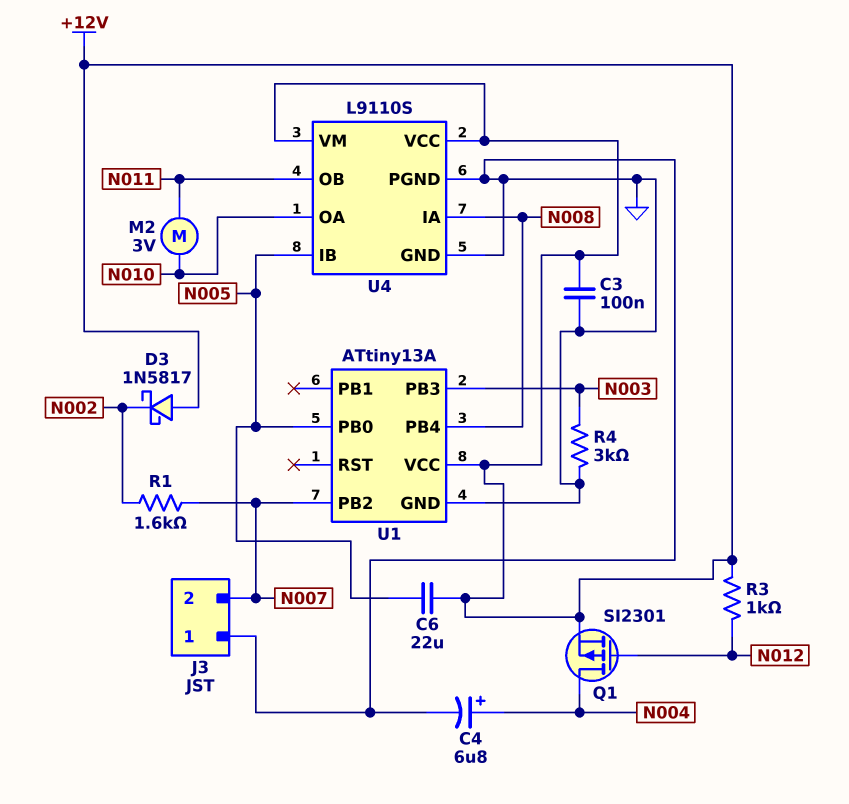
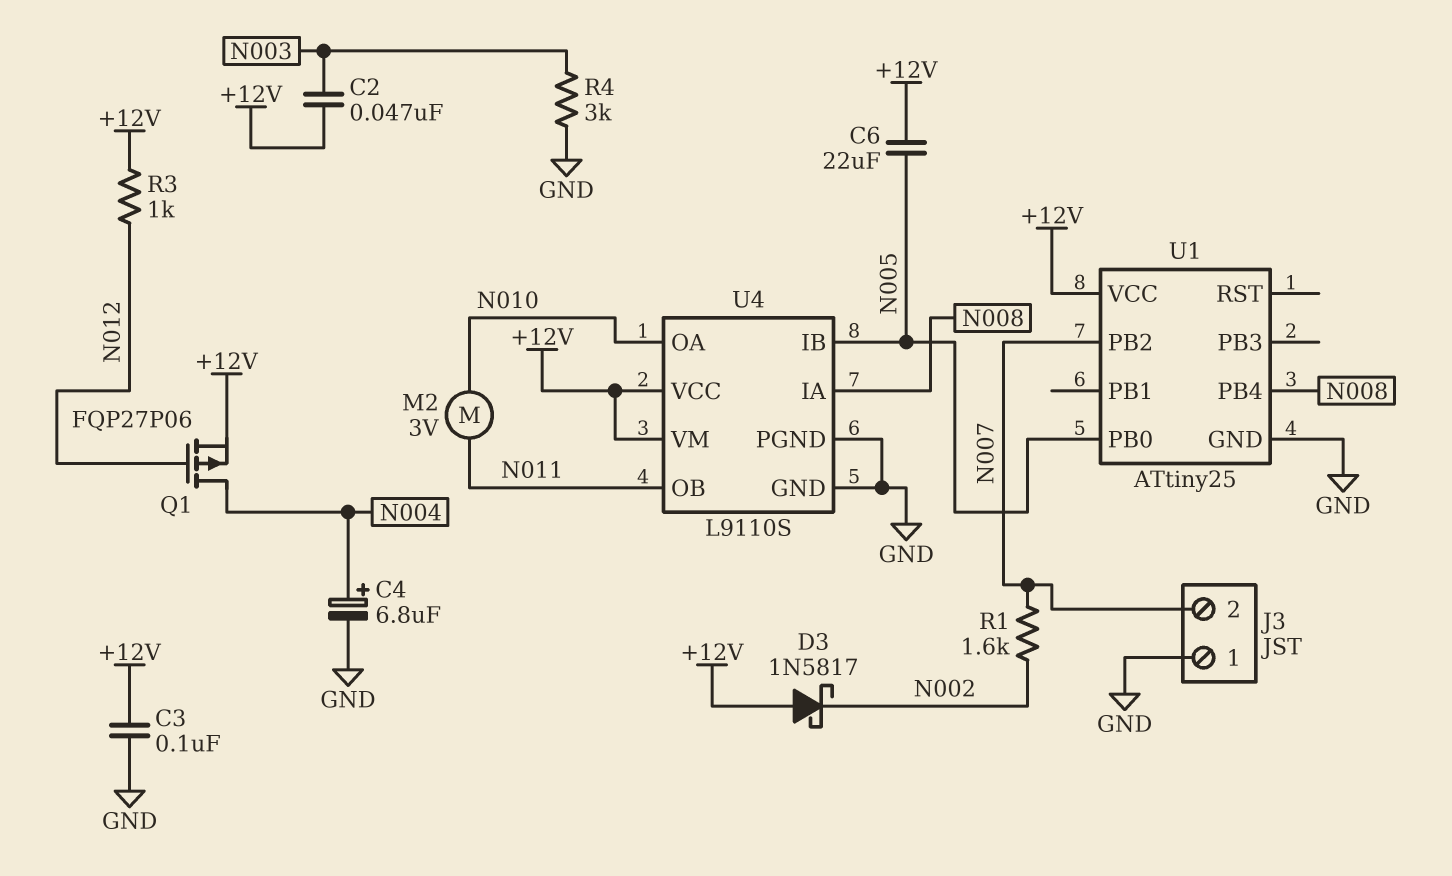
C2: none -> 47nF (+12V, N003)
Q1: PMOS SI2301 (G N012, D N004, S +12V) -> PMOS FQP27P06 (G N012, D N004, S +12V)
U1: ATtiny13A -> ATtiny25
U1 pin PB3: N003 -> none

